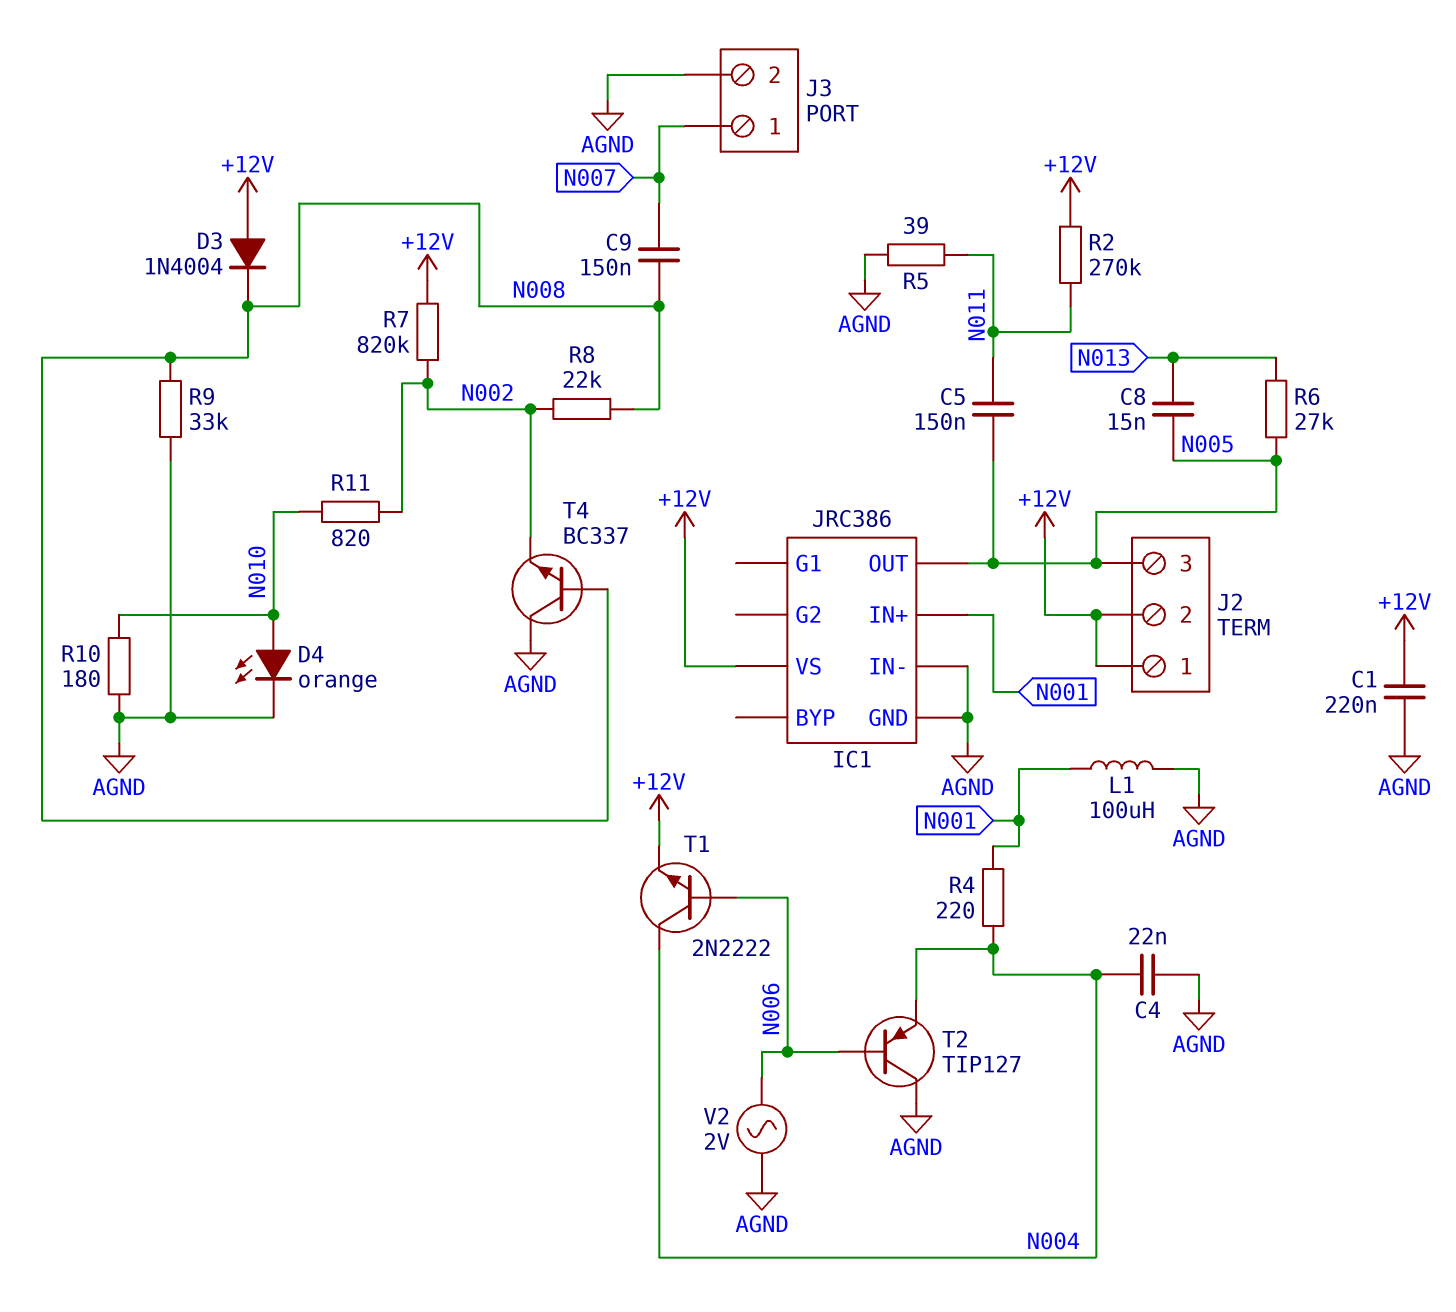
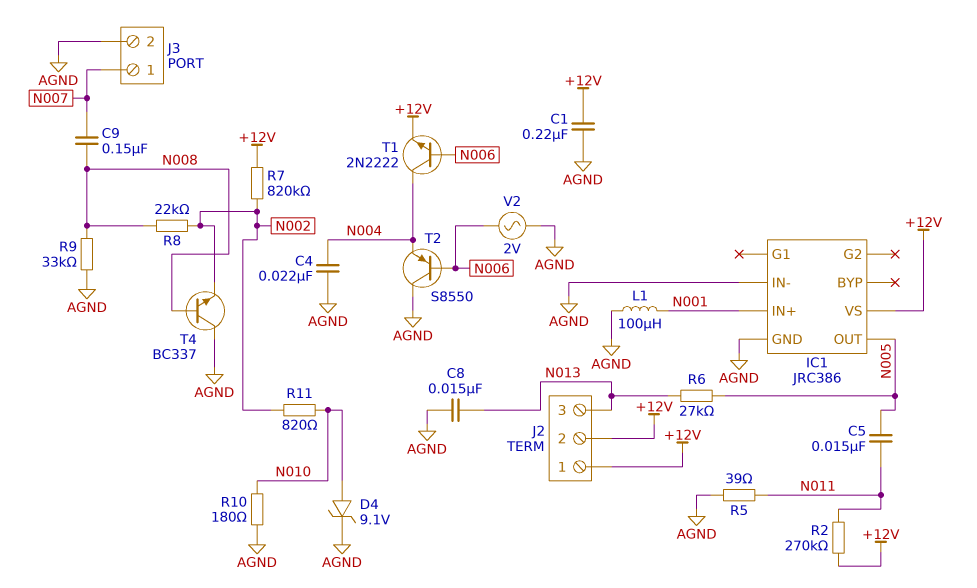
C5: 150nF (N005, N011) -> 15nF (N005, N011)
C8: 15nF (N005, N013) -> 15nF (AGND, N013)
D3: diode 1N4004 (A +12V, K N008) -> none
D4: LED orange (A N010, K AGND) -> zener 9.1V (A N010, K AGND)
J2 pin 3: N005 -> N013
R4: 220 (N001, N004) -> none
T2: PNP TIP127 (B N006, C AGND, E N004) -> PNP S8550 (B N006, C AGND, E N004)

